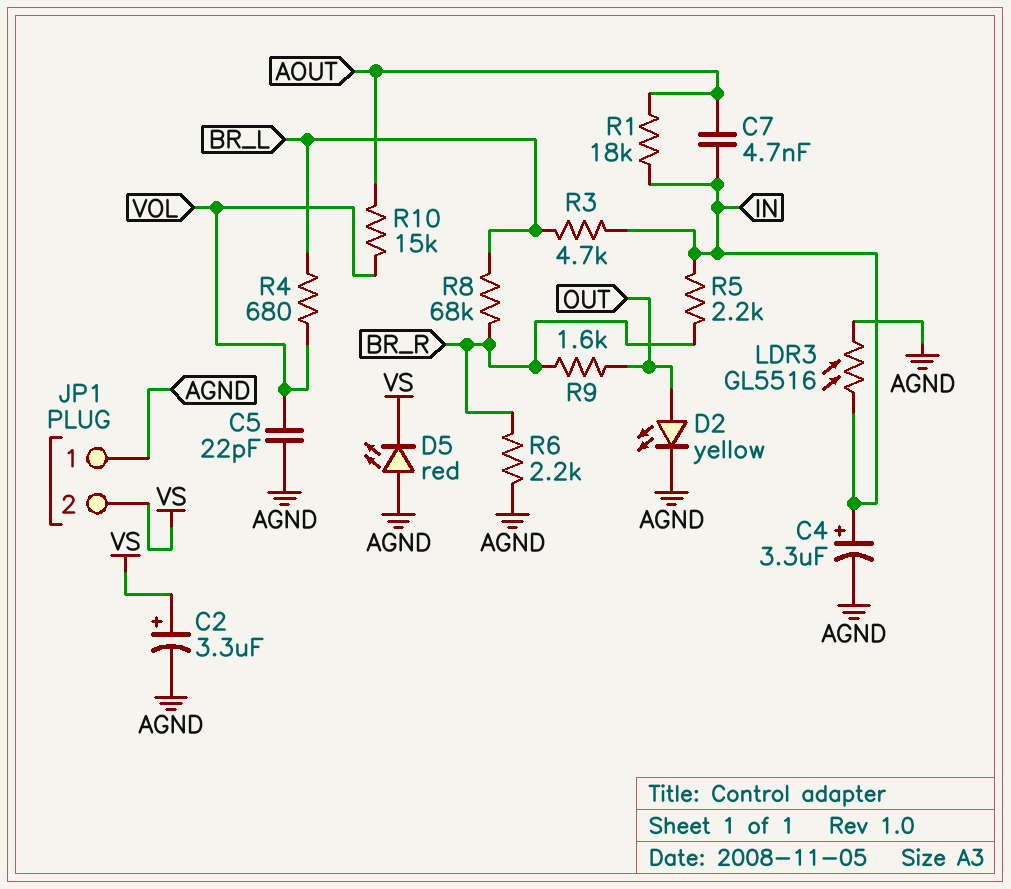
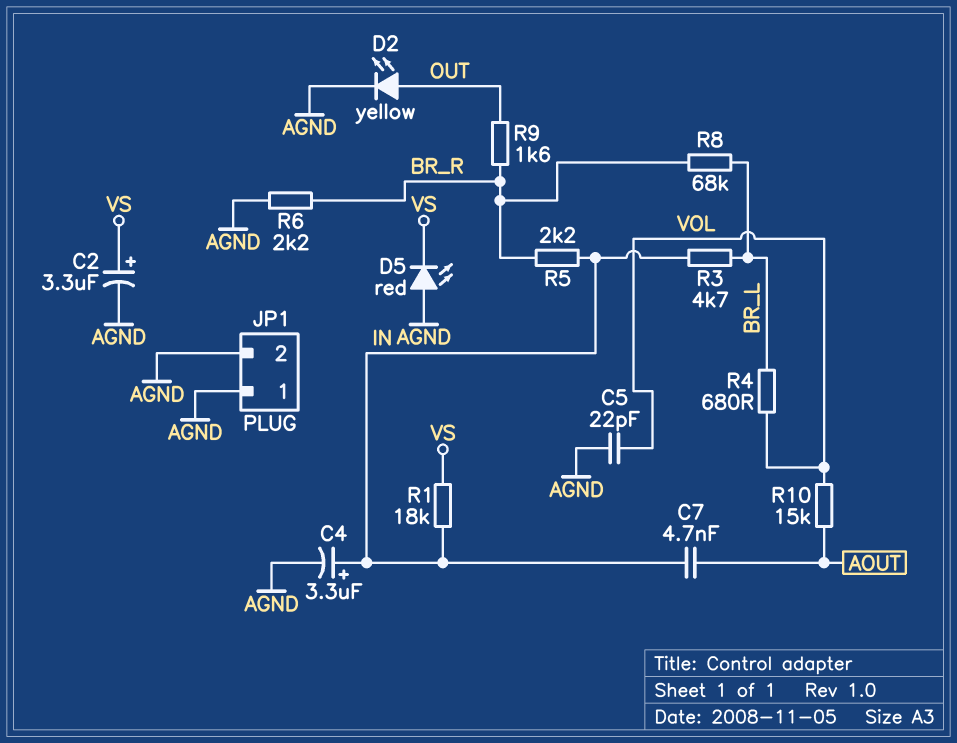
JP1 pin 2: VS -> AGND
LDR3: GL5516 (AGND, IN) -> none
R1: 18k (AOUT, IN) -> 18k (IN, VS)

